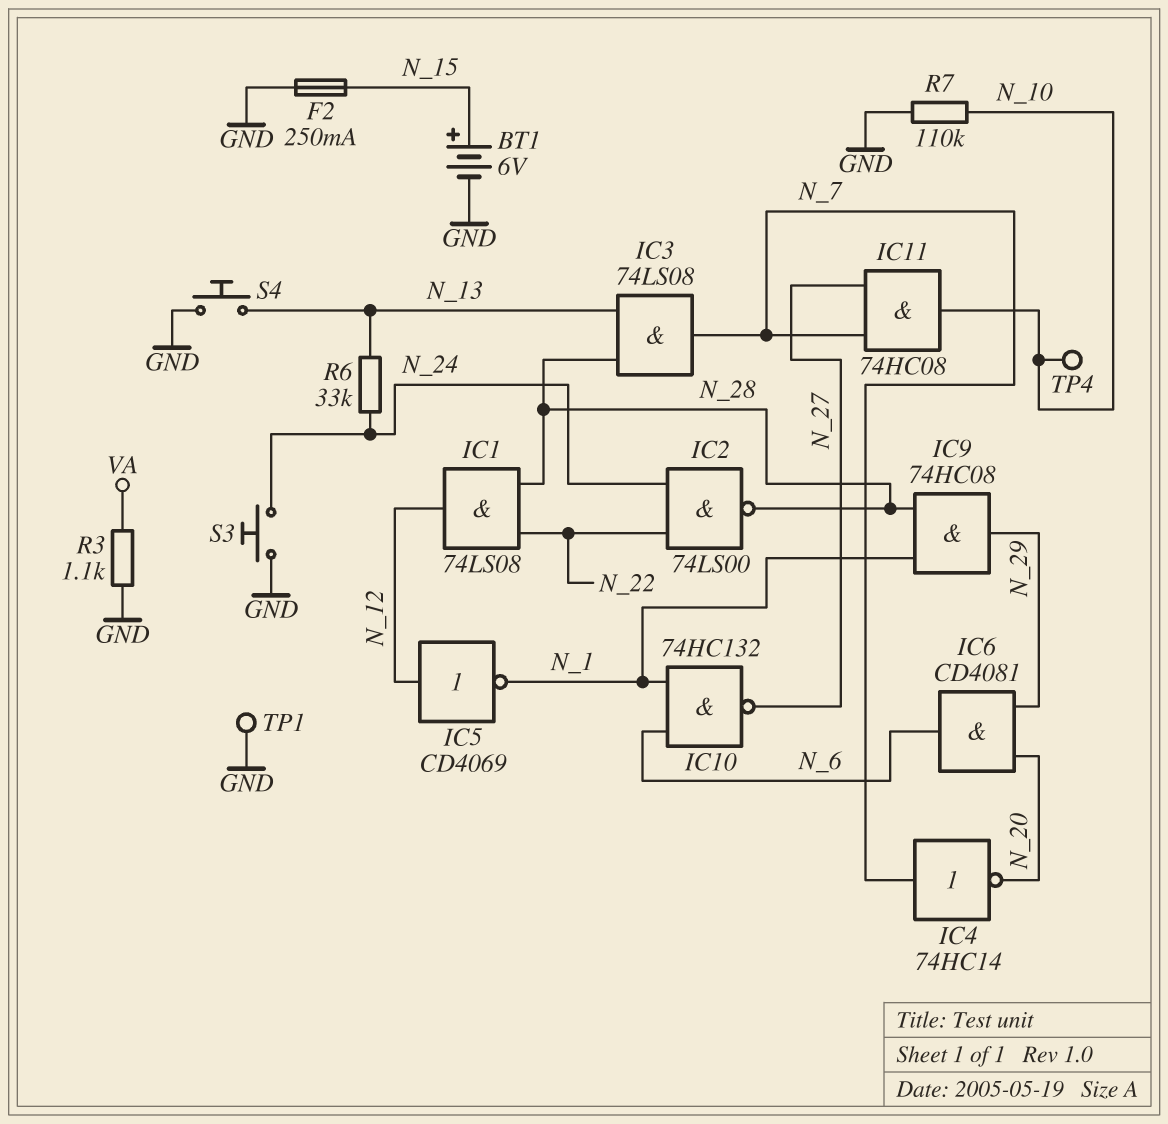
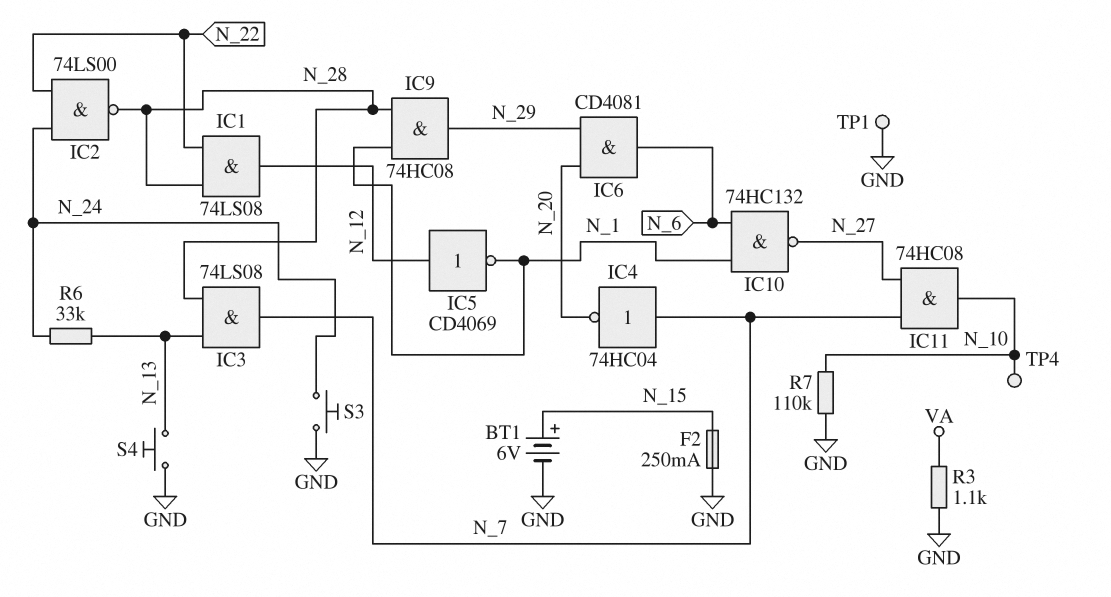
IC4: NOT 74HC14 (in N_7, out N_20) -> NOT 74HC04 (in N_7, out N_20)

